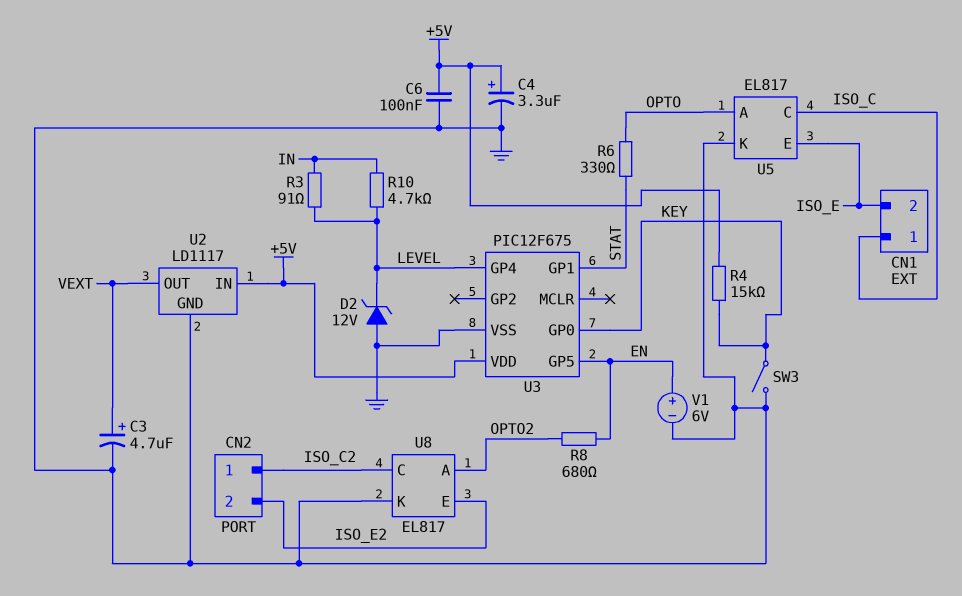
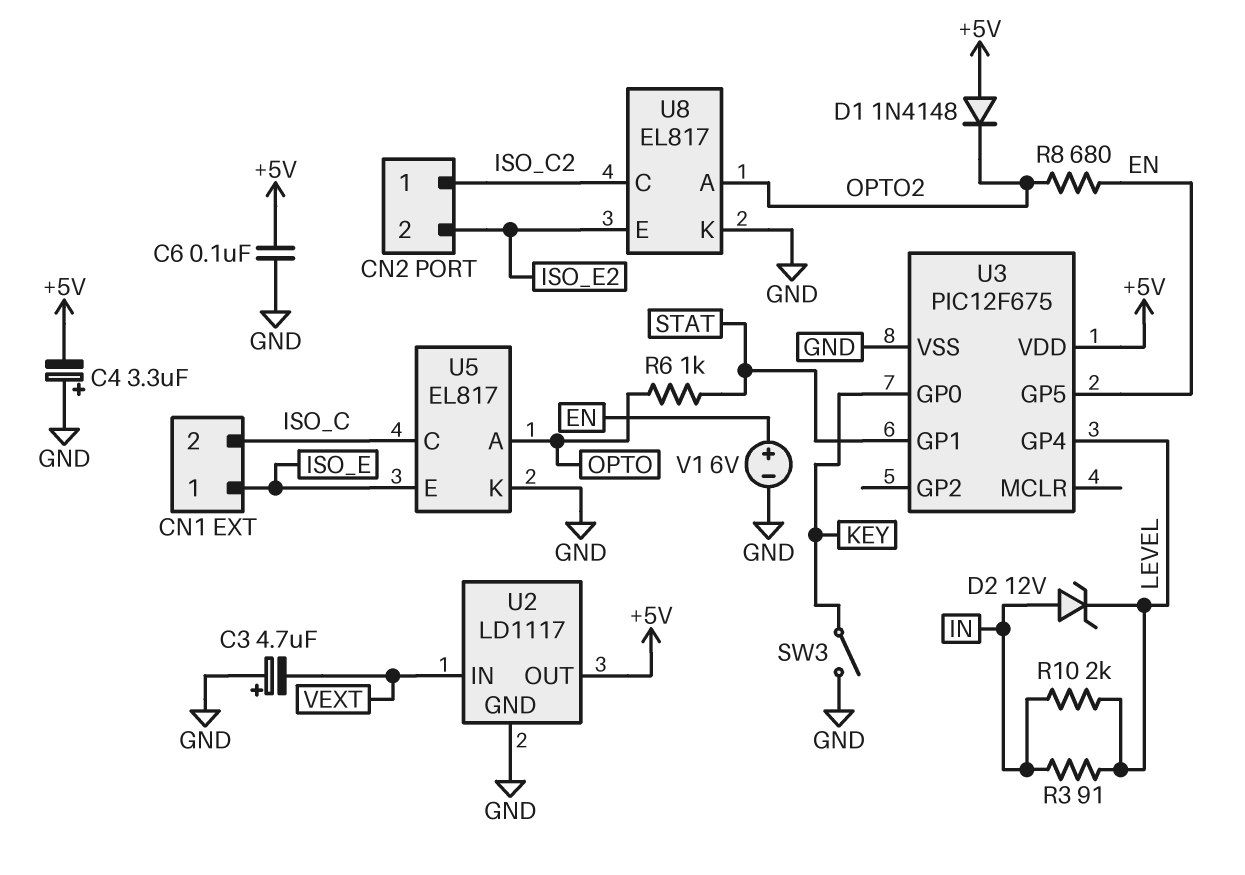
C3: 4.7uF (plus VEXT, minus GND) -> 4.7uF (plus GND, minus VEXT)
C4: 3.3uF (plus +5V, minus GND) -> 3.3uF (plus GND, minus +5V)
CN1 pin 1: ISO_C -> ISO_E
CN1 pin 2: ISO_E -> ISO_C
D1: none -> diode 1N4148 (A +5V, K OPTO2)
D2: zener 12V (A GND, K LEVEL) -> zener 12V (A IN, K LEVEL)
R4: 15k (+5V, KEY) -> none
R6: 330 (OPTO, STAT) -> 1k (OPTO, STAT)
R10: 4.7k (IN, LEVEL) -> 2k (IN, LEVEL)
U2 pin IN: +5V -> VEXT
U2 pin OUT: VEXT -> +5V

